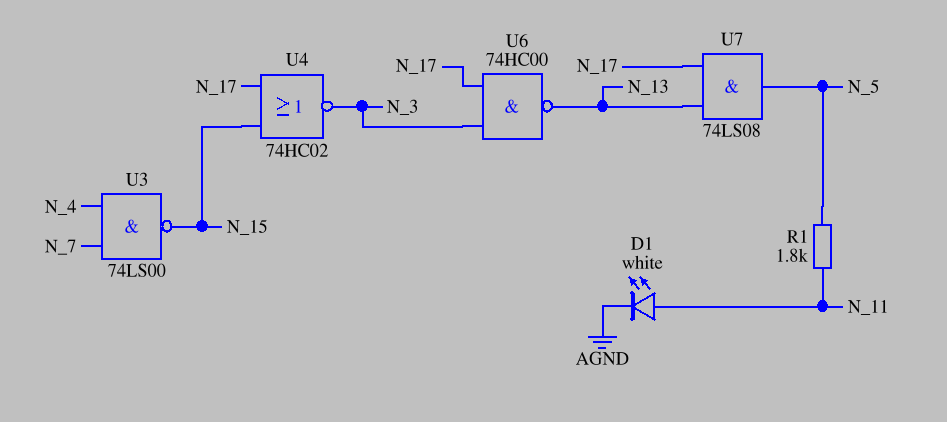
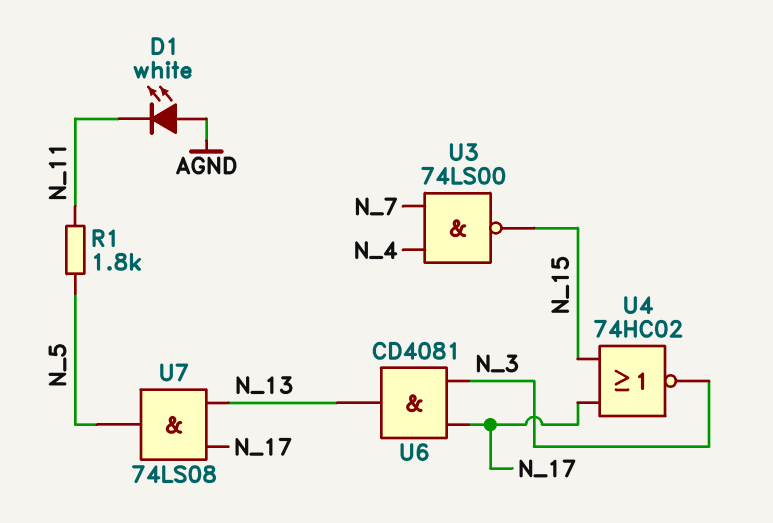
D1: LED white (A N_11, K AGND) -> LED white (A AGND, K N_11)
U6: NAND 74HC00 (in N_3, in N_17, out N_13) -> AND CD4081 (in N_3, in N_17, out N_13)

